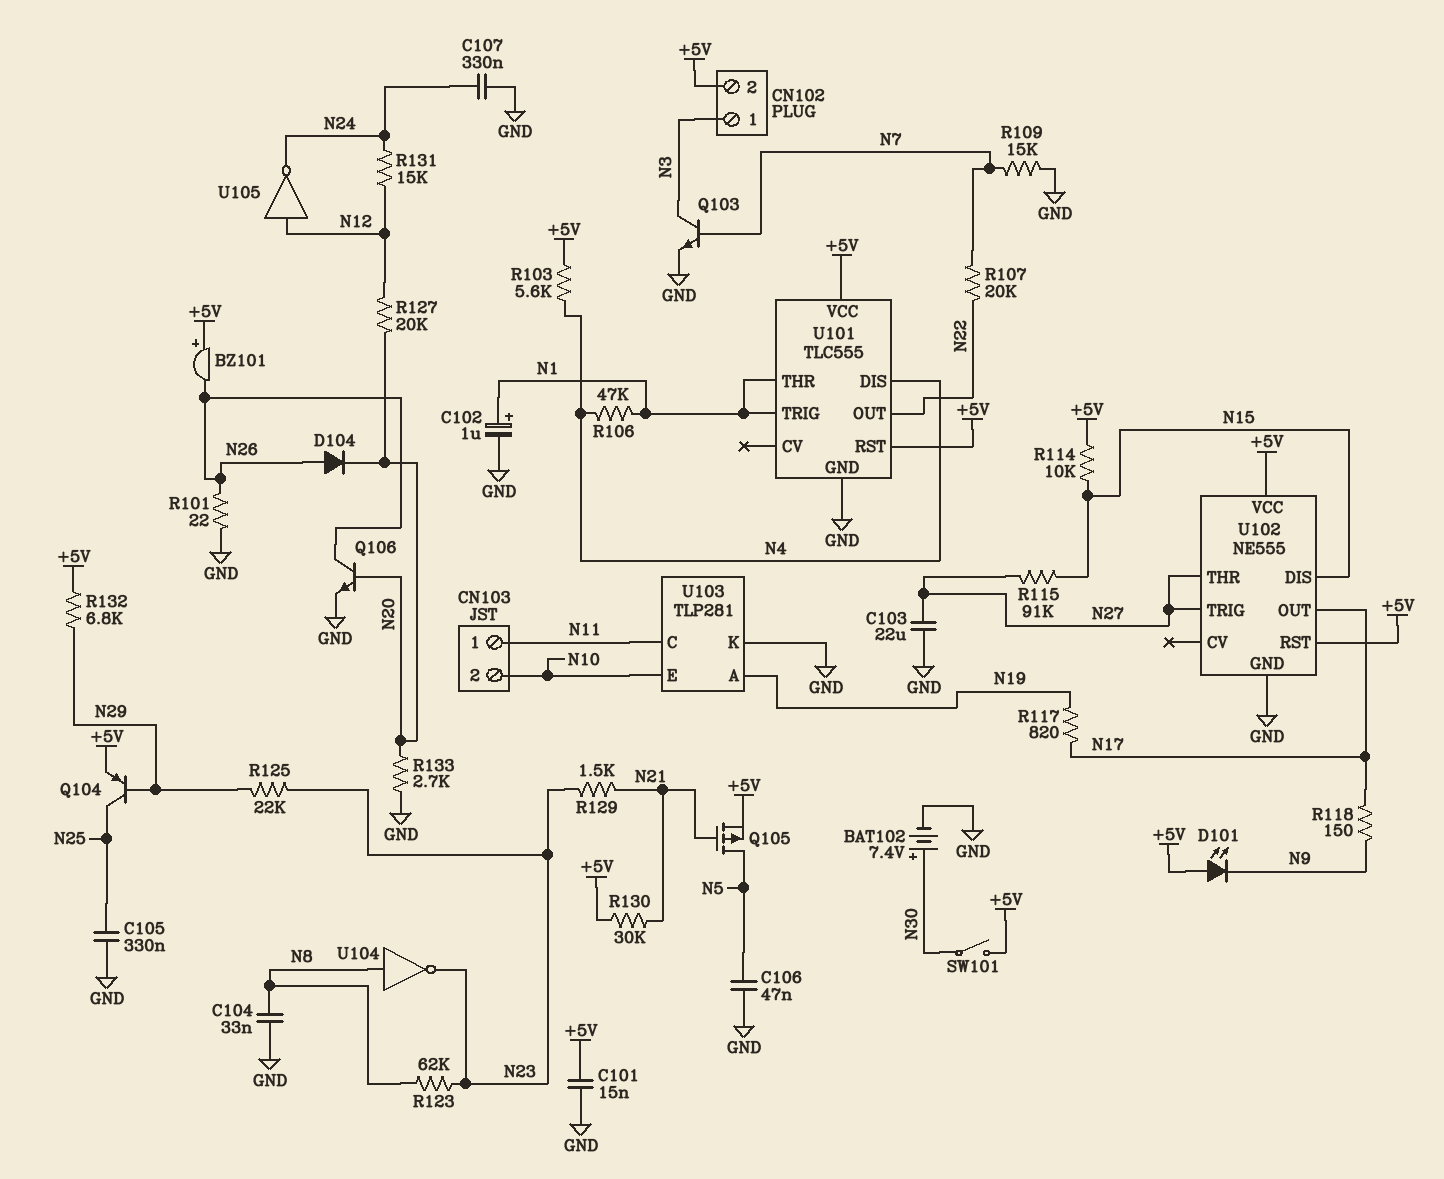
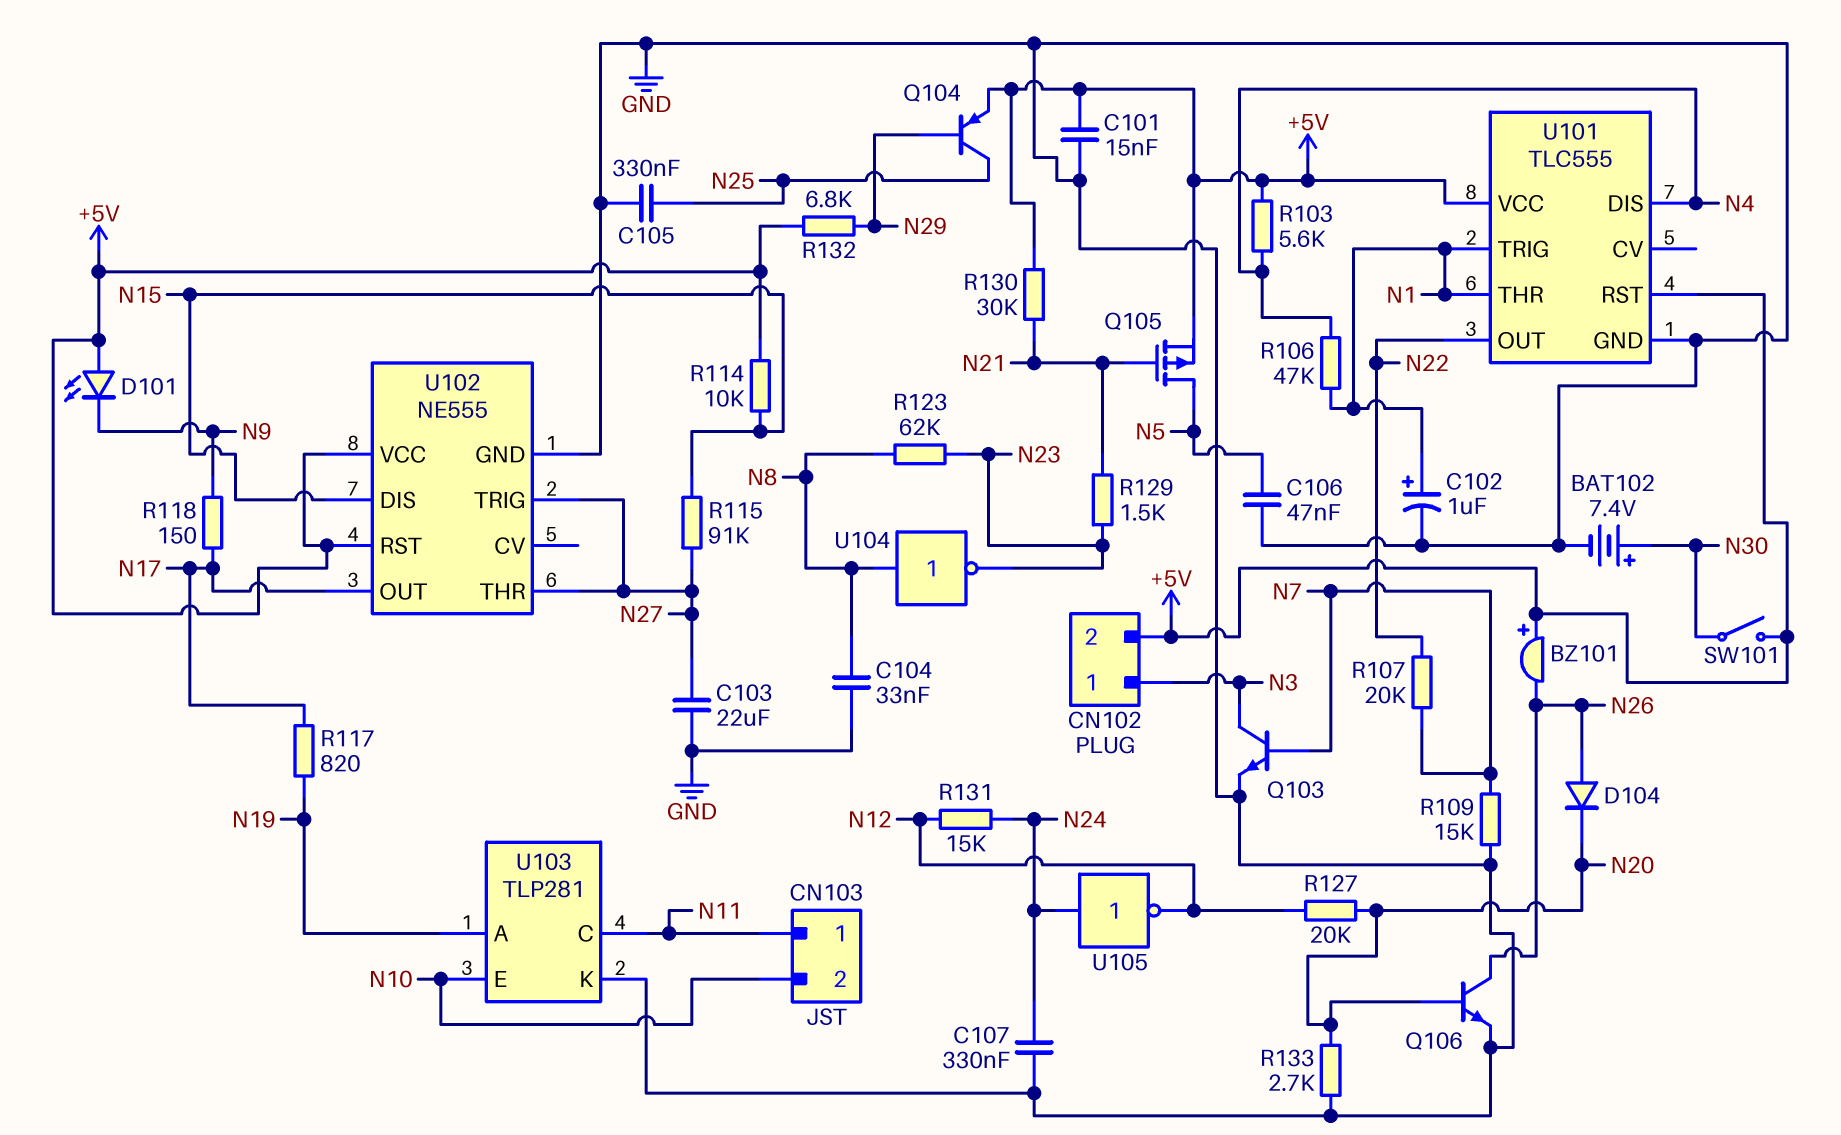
R101: 22 (GND, N26) -> none
R125: 22k (N23, N29) -> none
U105: NOT (in N12, out N24) -> NOT (in N24, out N12)

